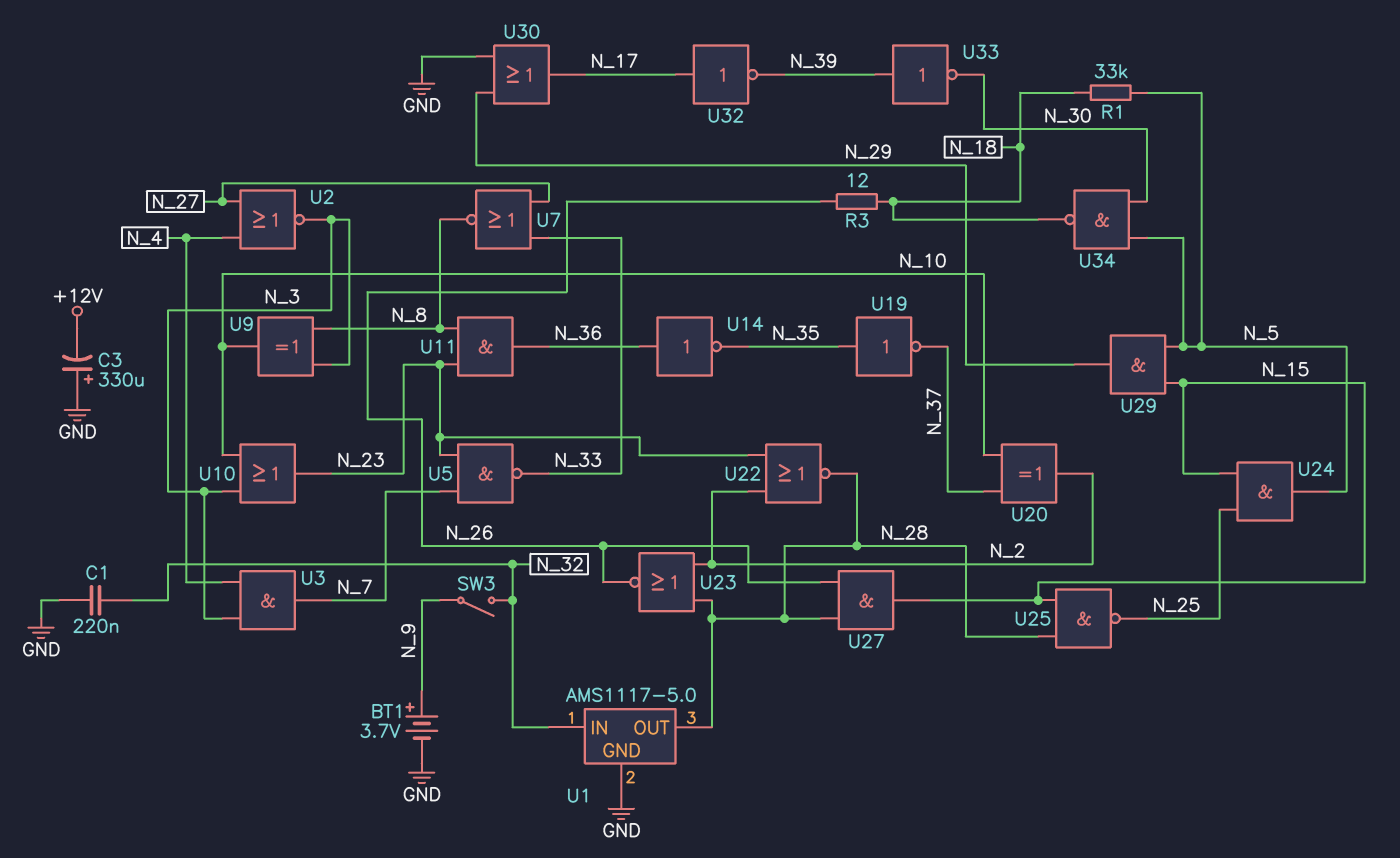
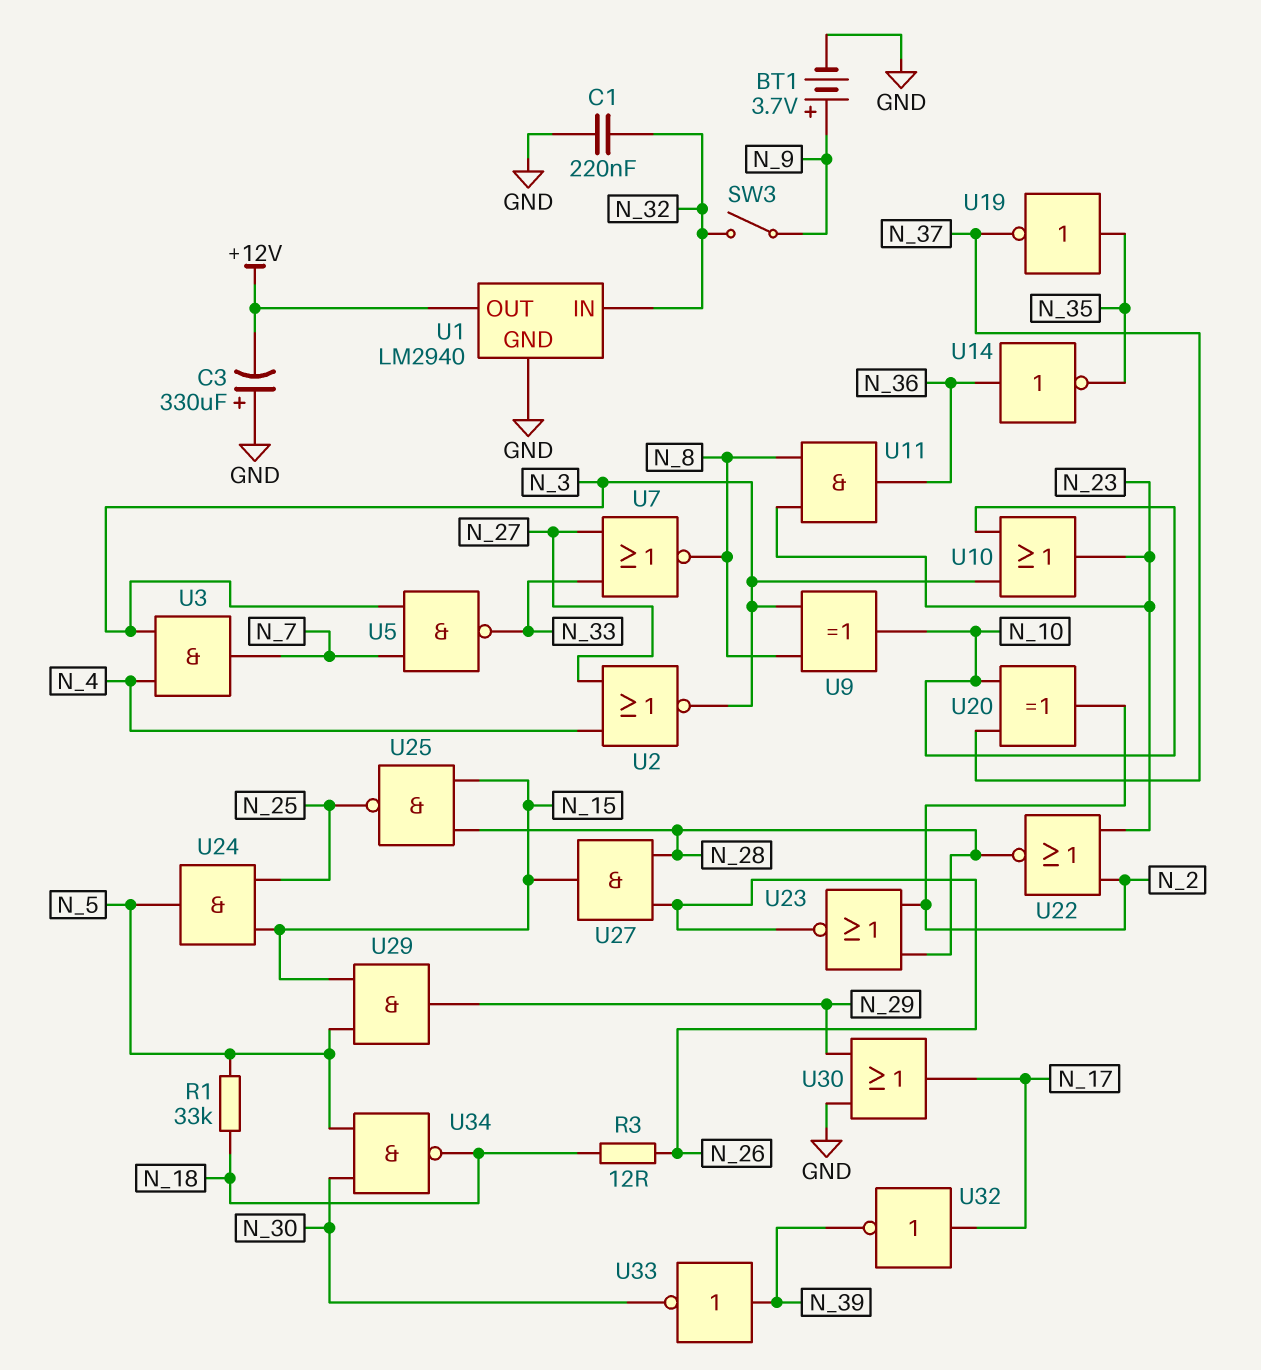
U1: AMS1117-5.0 -> LM2940
U1 pin OUT: N_28 -> +12V
U5: NAND (in N_7, in N_23, out N_33) -> NAND (in N_3, in N_7, out N_33)

